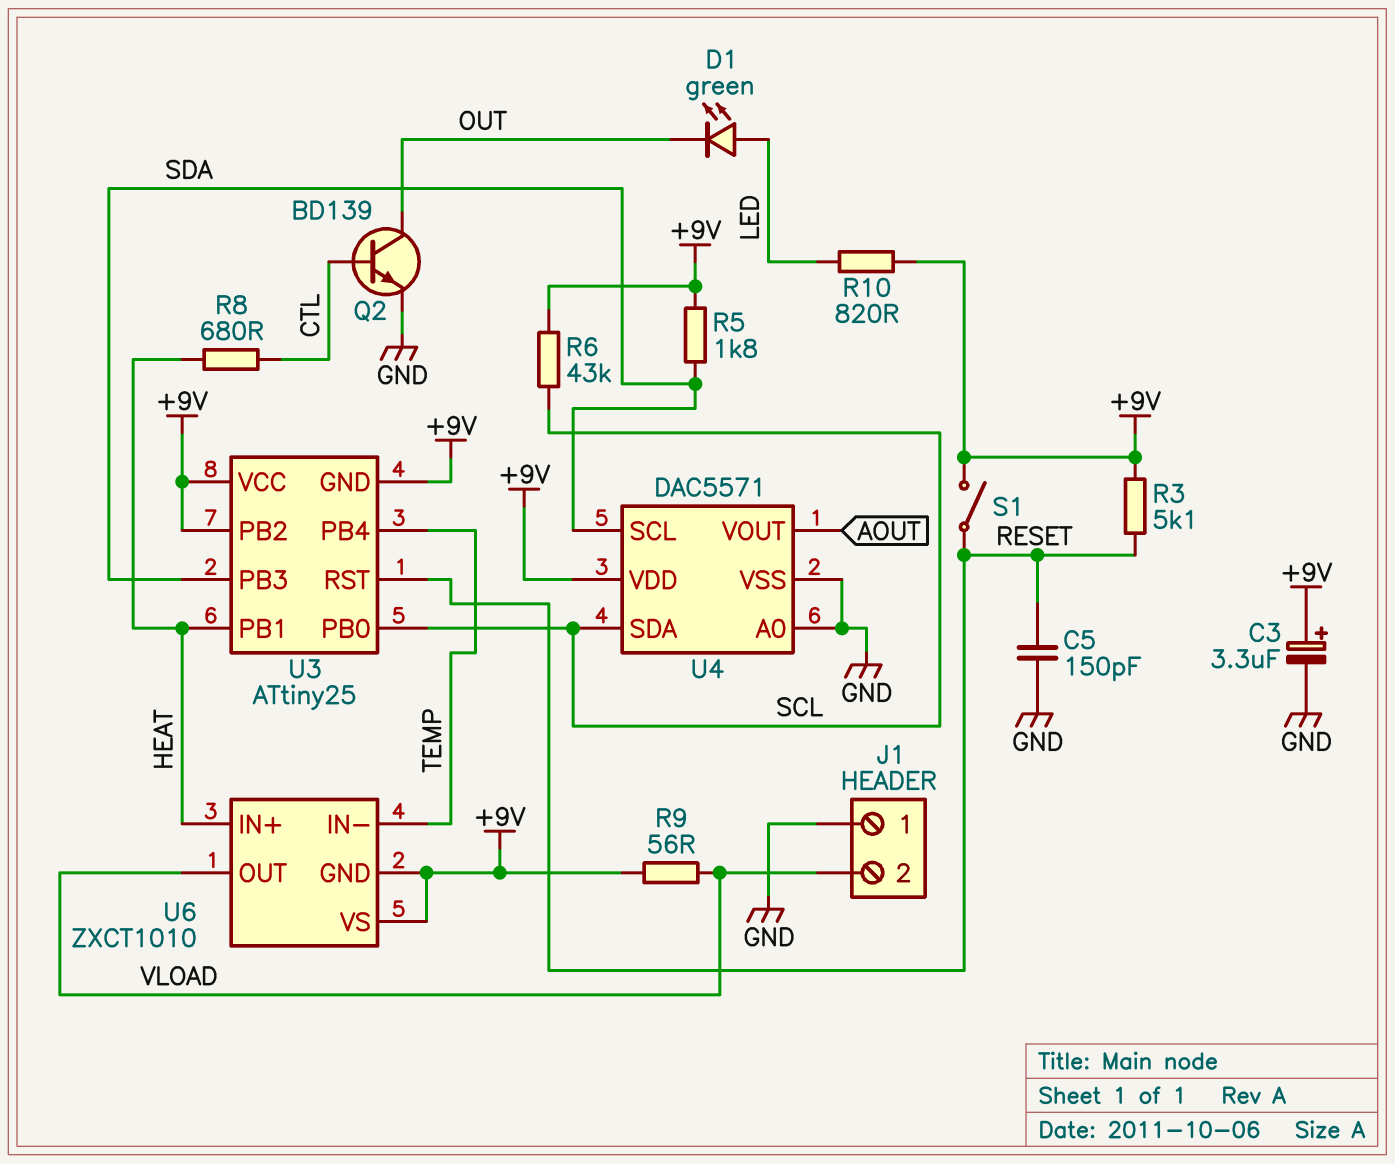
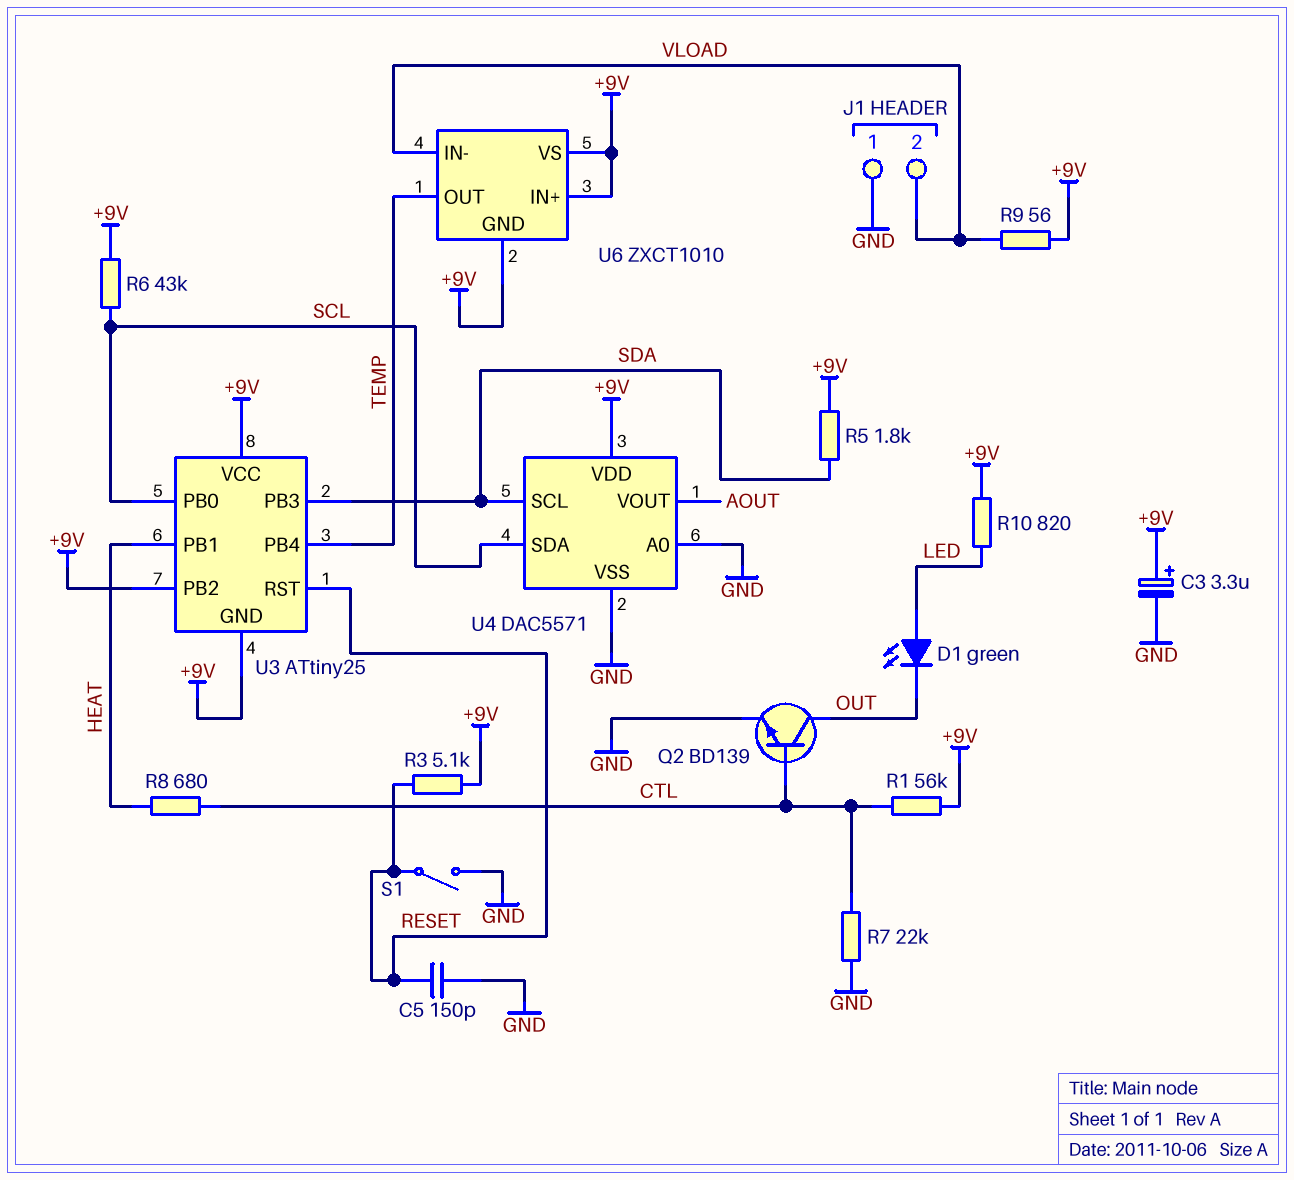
R1: none -> 56k (+9V, CTL)
R7: none -> 22k (CTL, GND)
S1: switch (+9V, RESET) -> switch (GND, RESET)
U6 pin IN+: HEAT -> +9V
U6 pin IN-: TEMP -> VLOAD
U6 pin OUT: VLOAD -> TEMP

